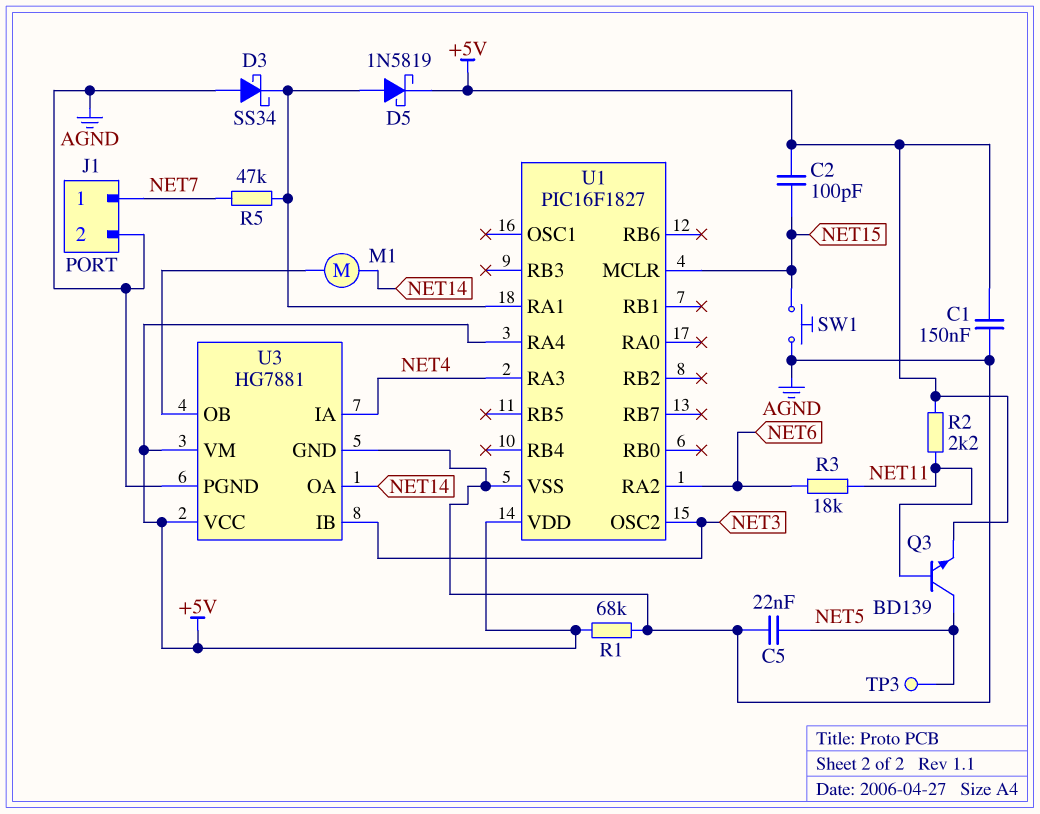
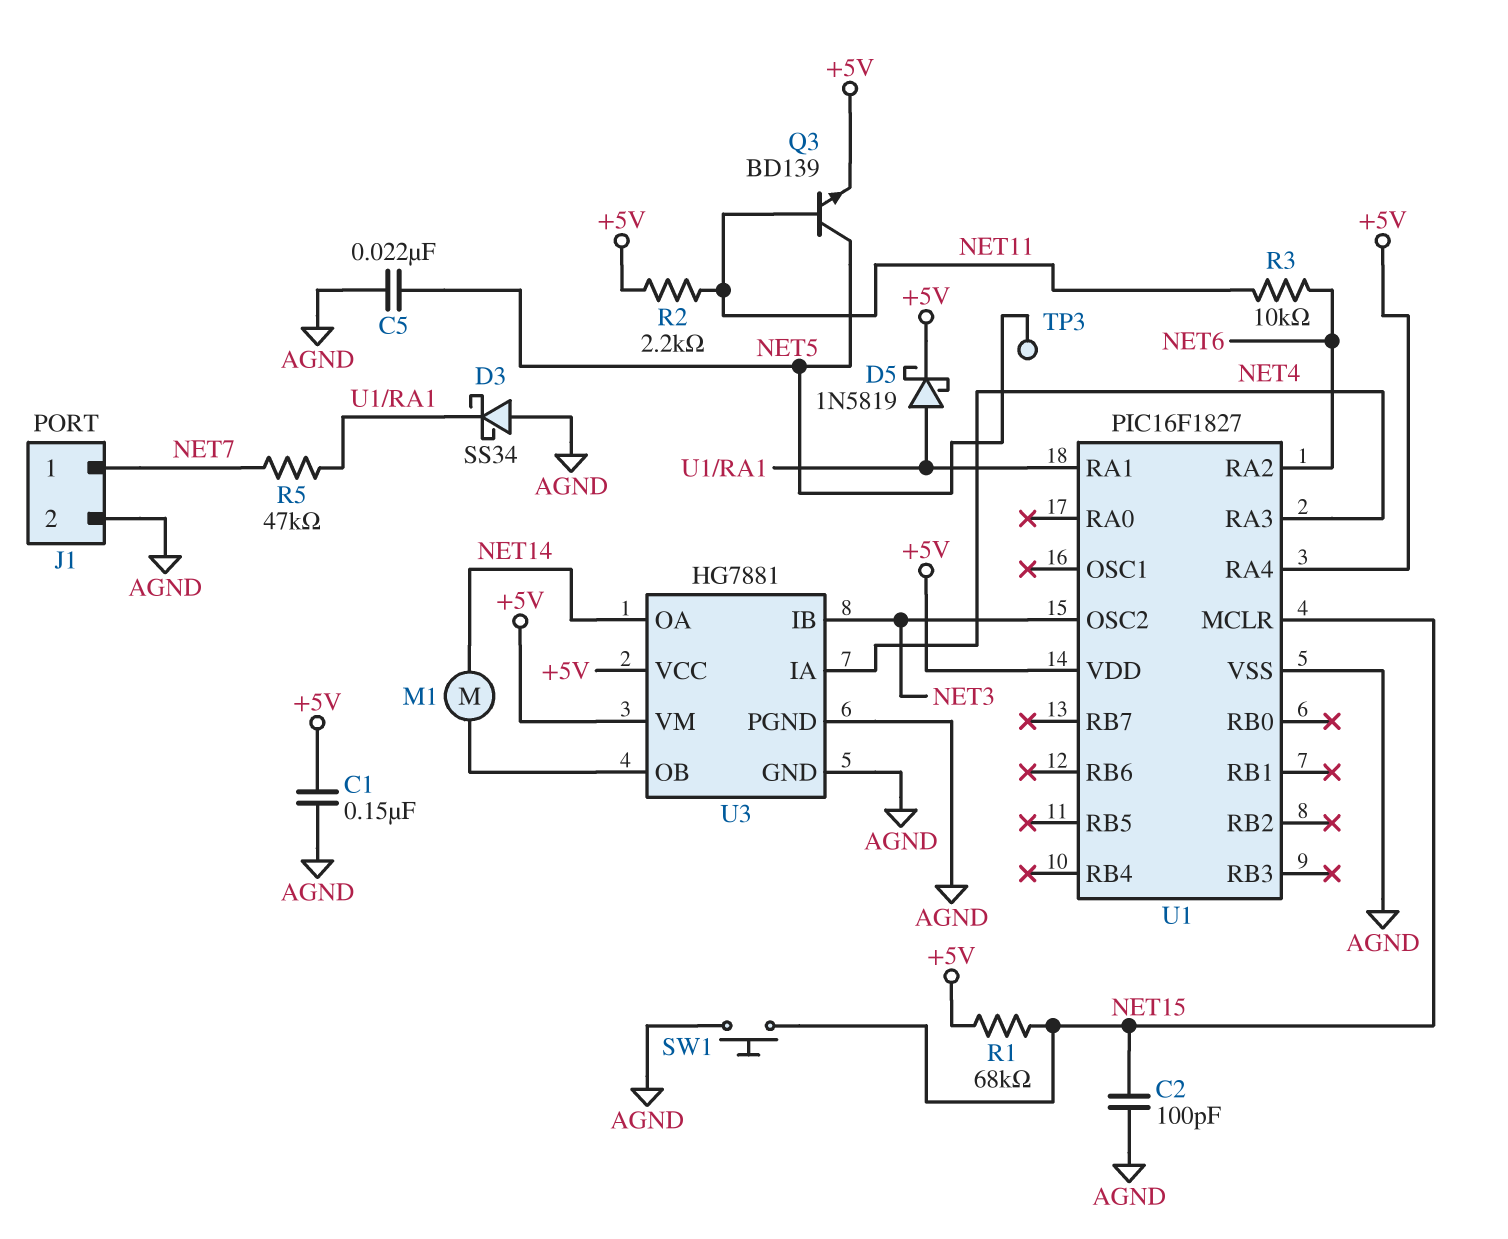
C2: 100pF (+5V, NET15) -> 100pF (AGND, NET15)
R1: 68k (+5V, AGND) -> 68k (+5V, NET15)
R3: 18k (NET6, NET11) -> 10k (NET6, NET11)

